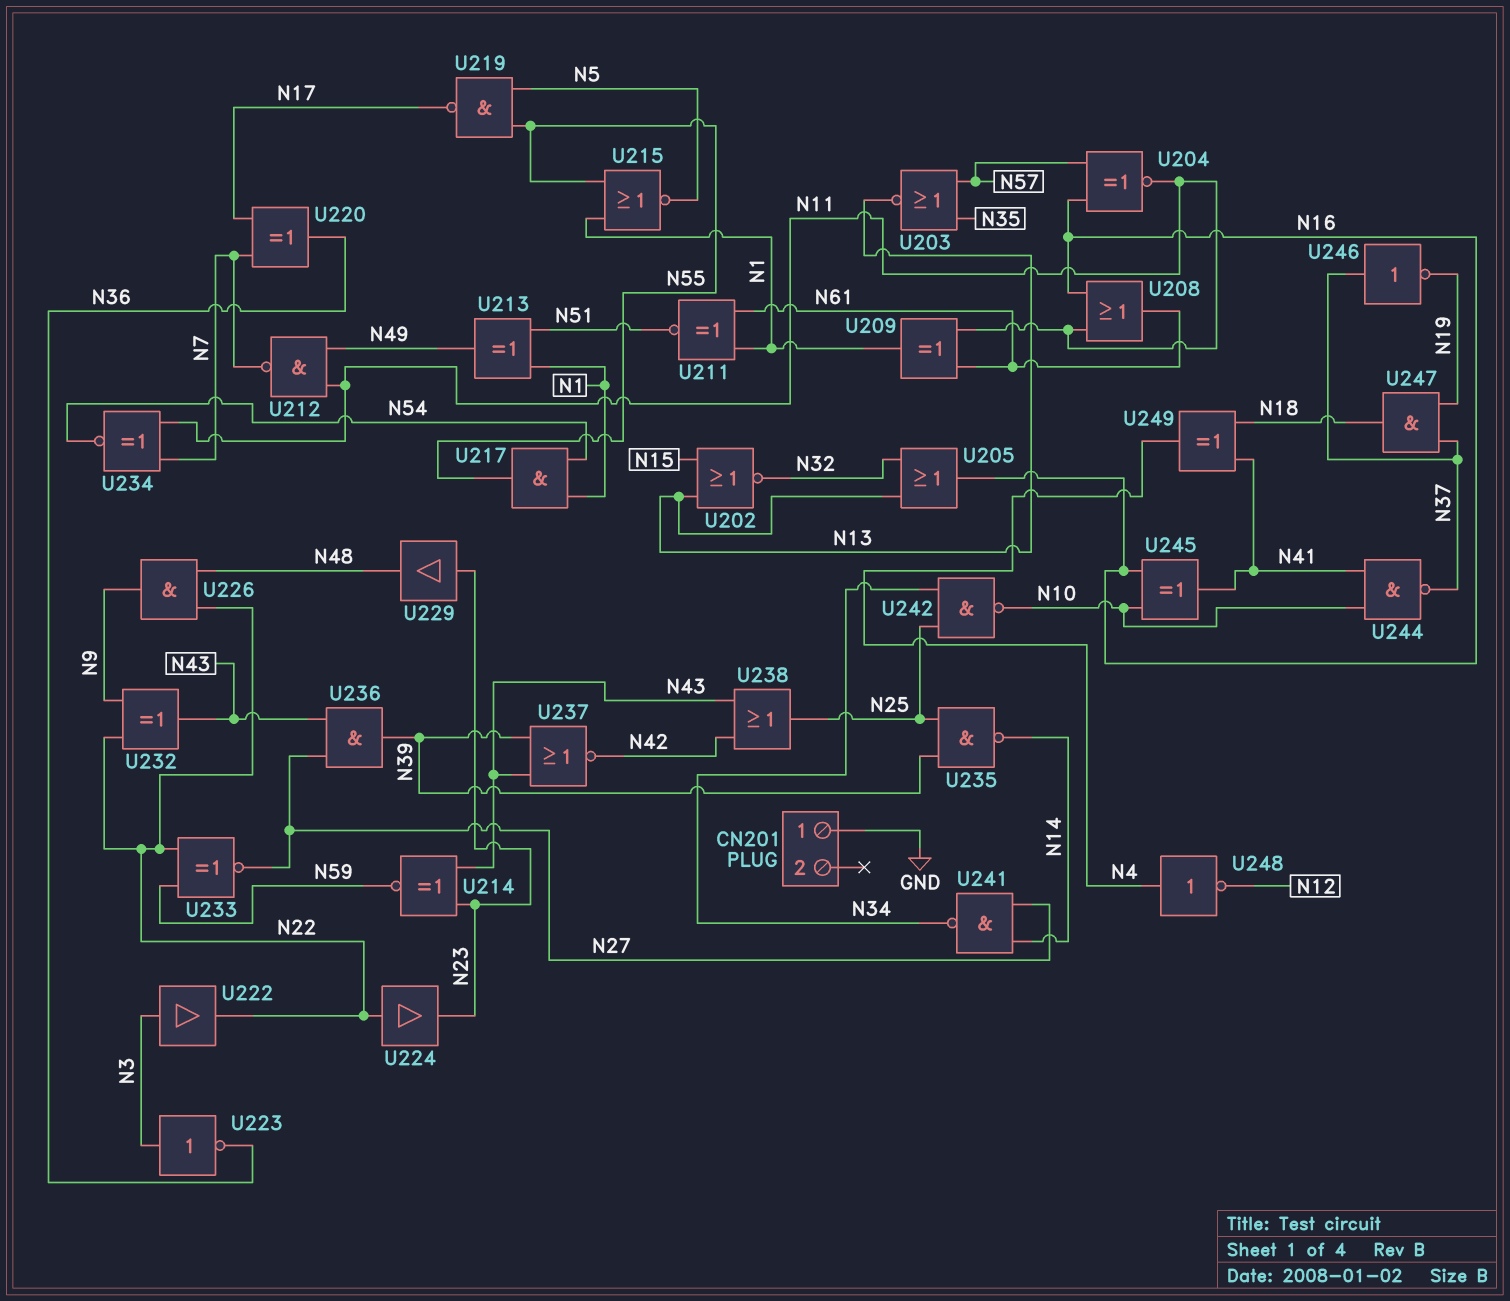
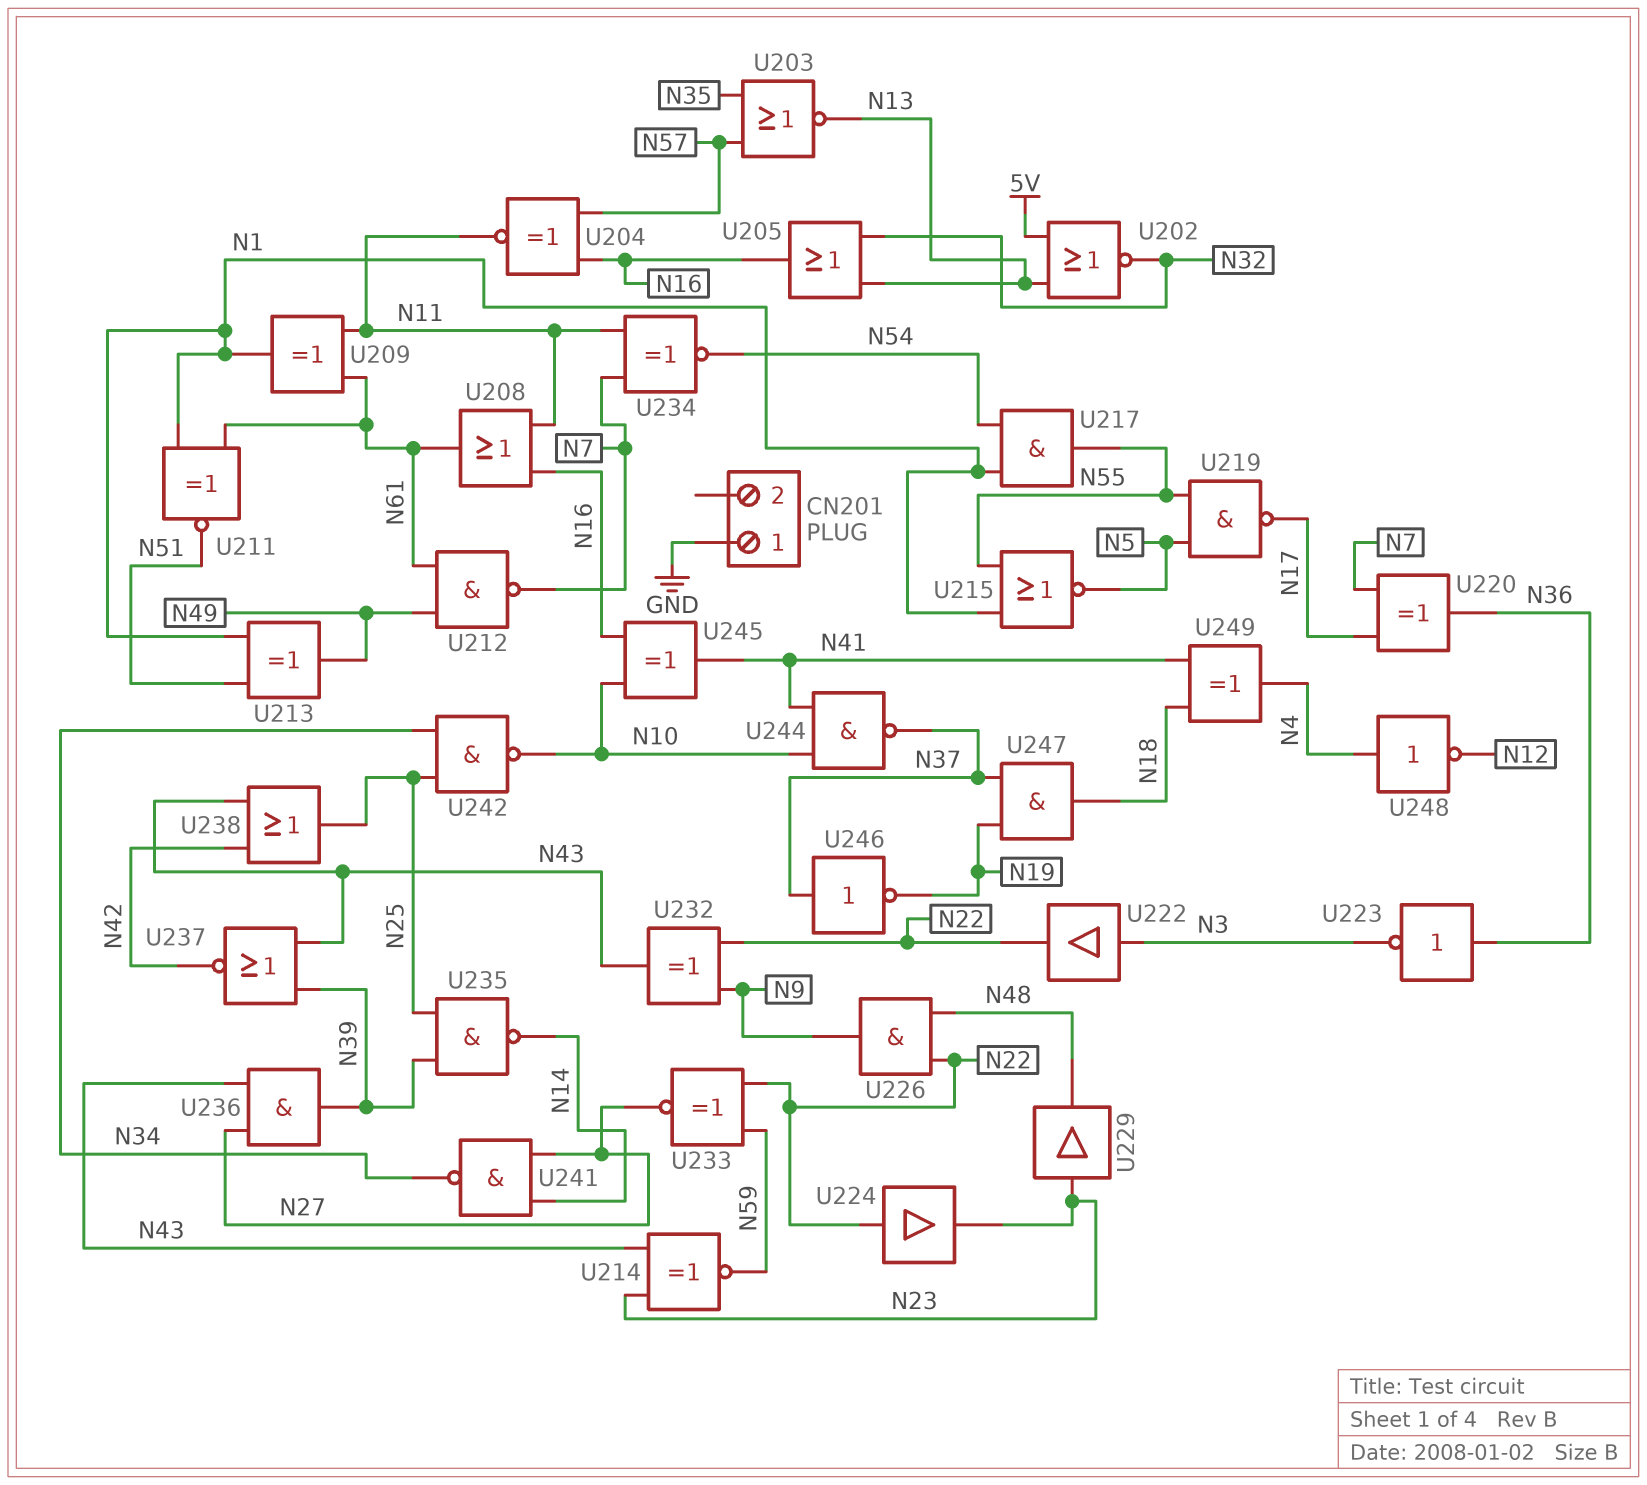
U202: NOR (in N13, in N15, out N32) -> NOR (in 5V, in N13, out N32)
U212: NAND (in N11, in N49, out N7) -> NAND (in N49, in N61, out N7)
U223: NOT (in N3, out N36) -> NOT (in N36, out N3)

